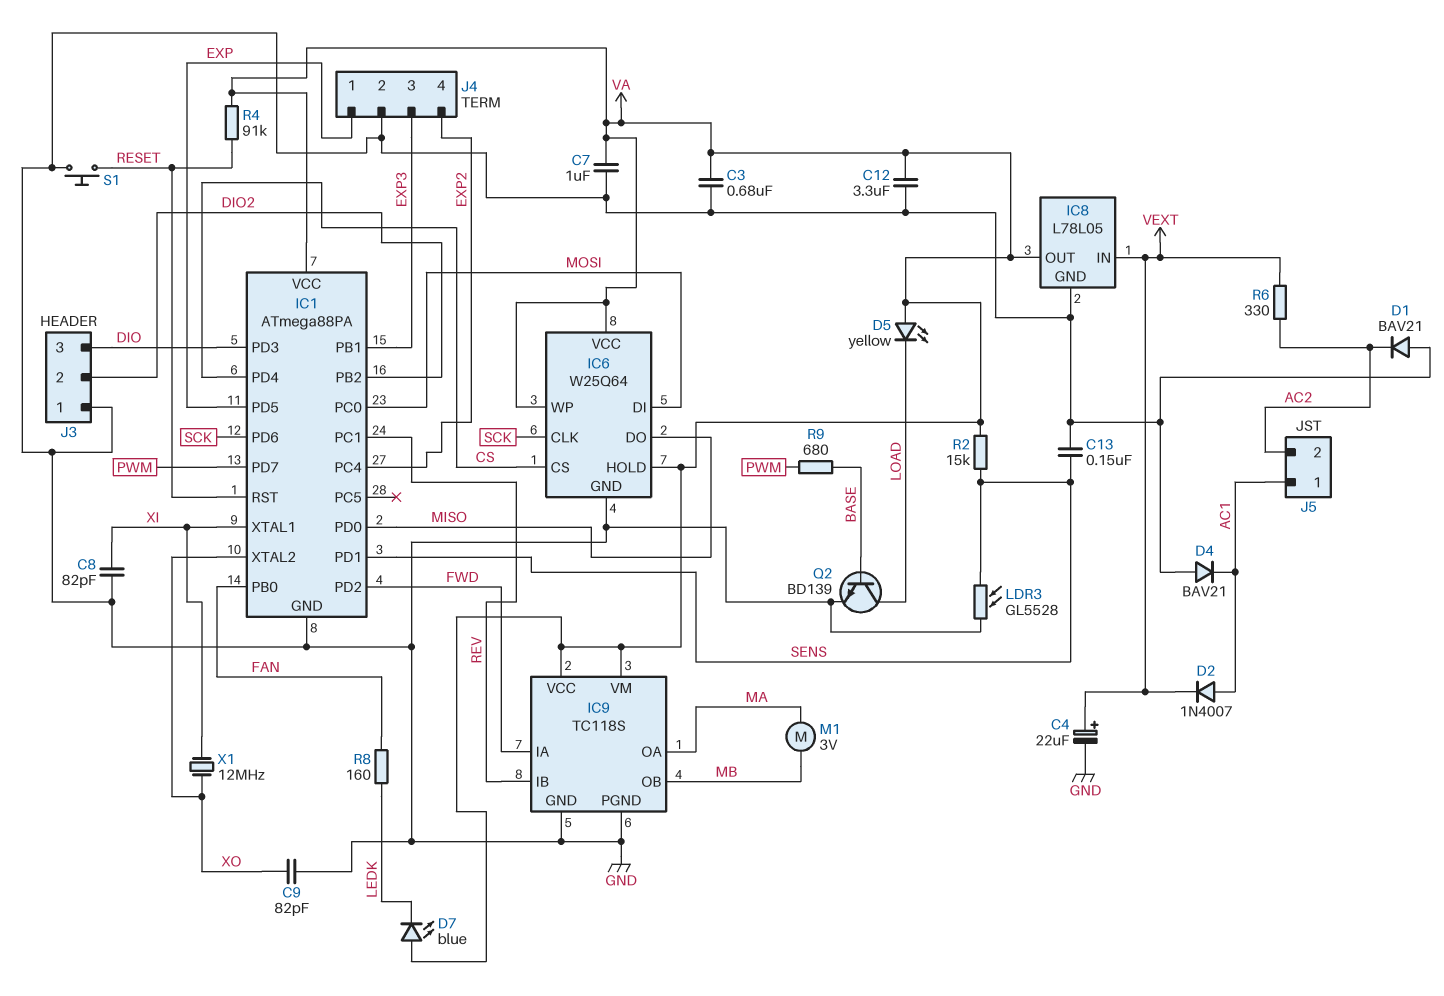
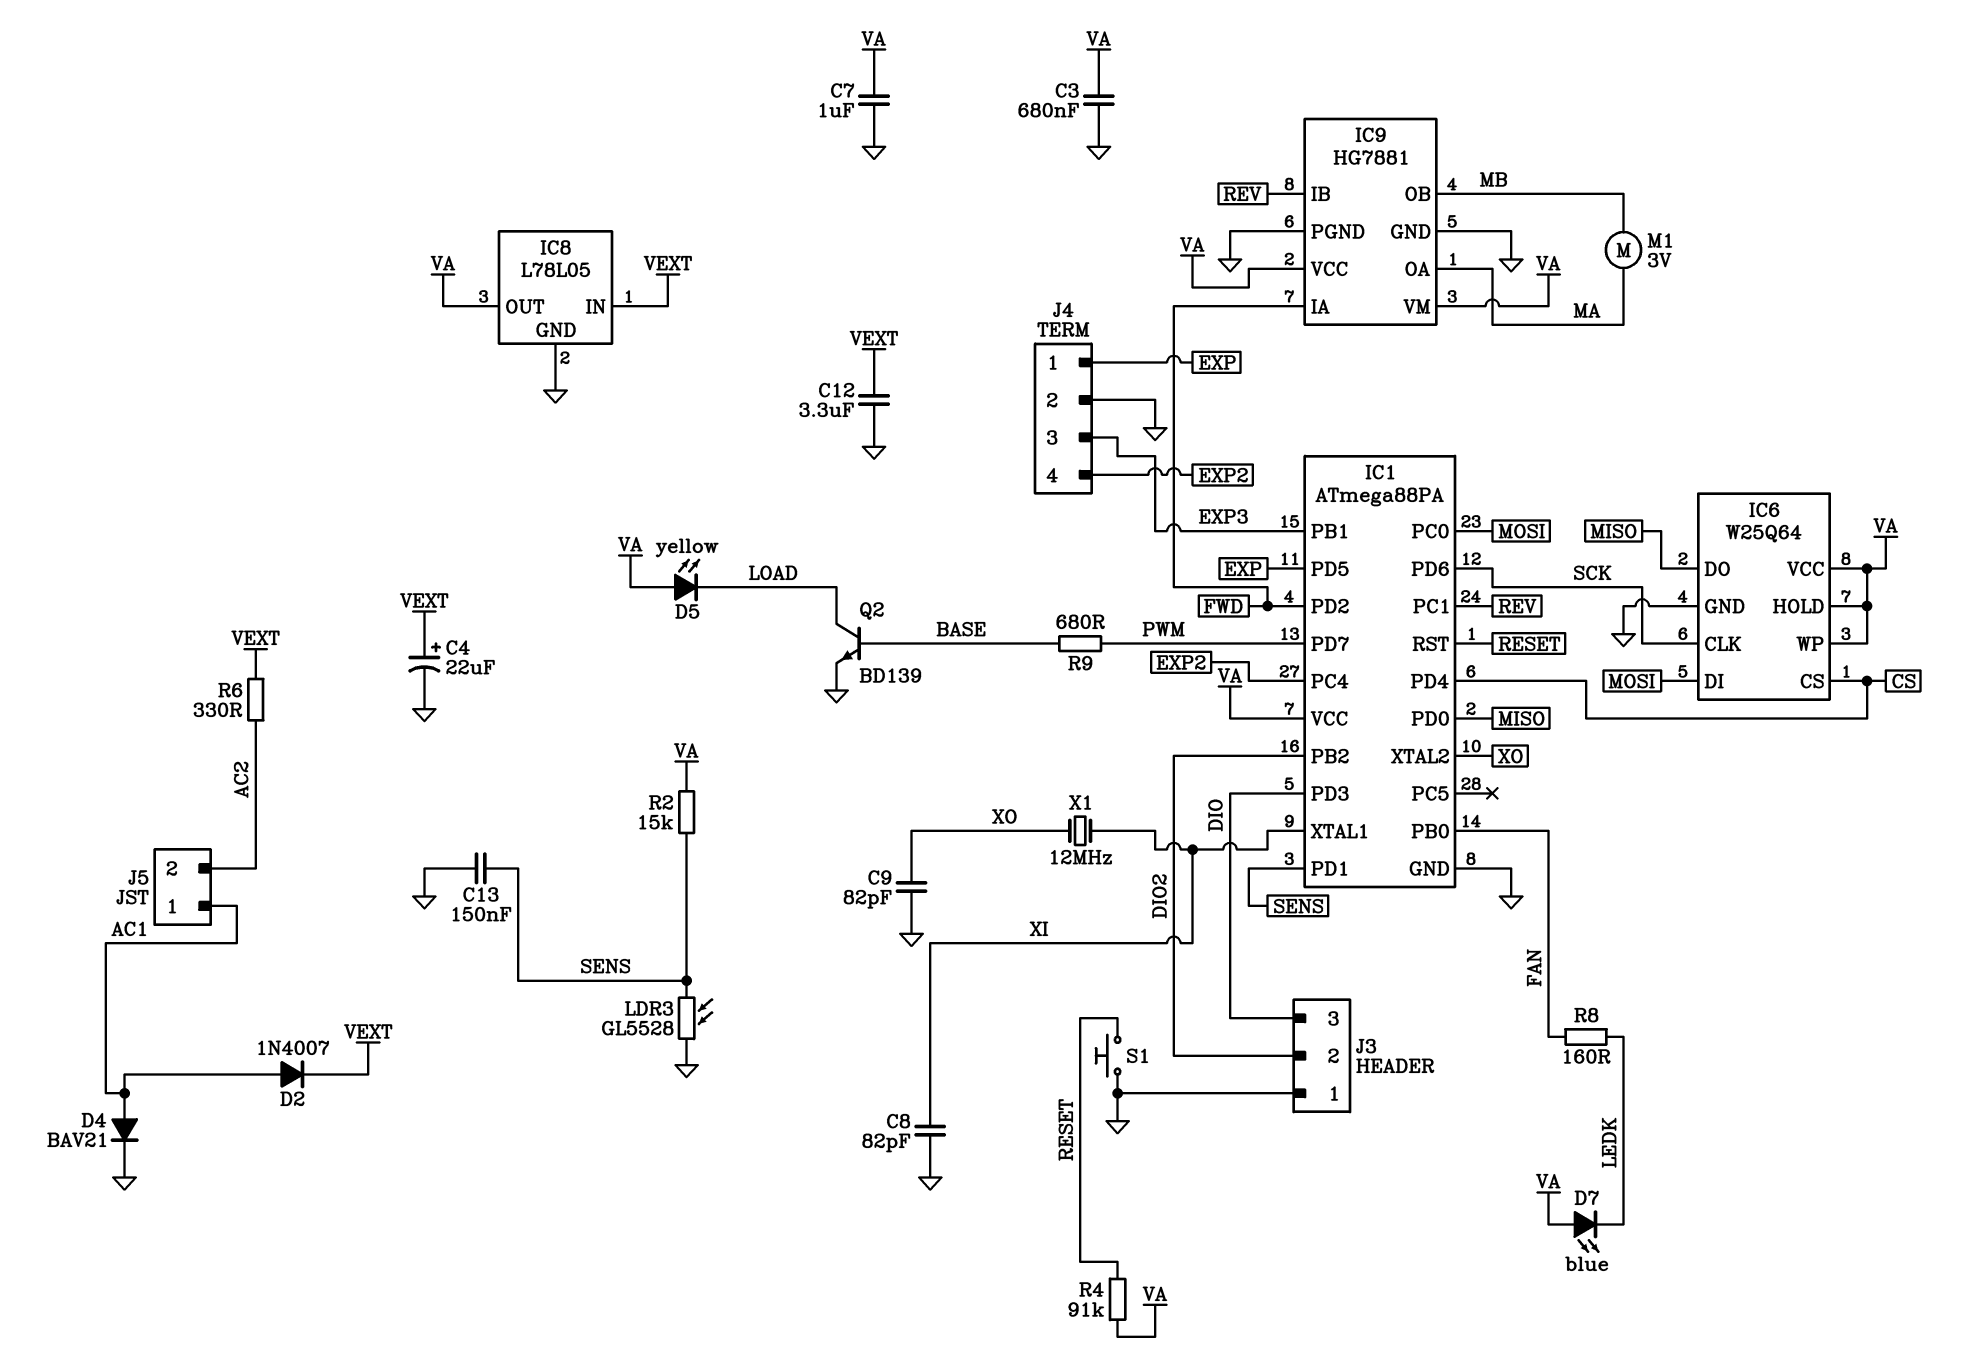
C12: 3.3uF (GND, VA) -> 3.3uF (GND, VEXT)
D1: diode BAV21 (A GND, K AC2) -> none
D4: diode BAV21 (A GND, K AC1) -> diode BAV21 (A AC1, K GND)
IC9: TC118S -> HG7881

